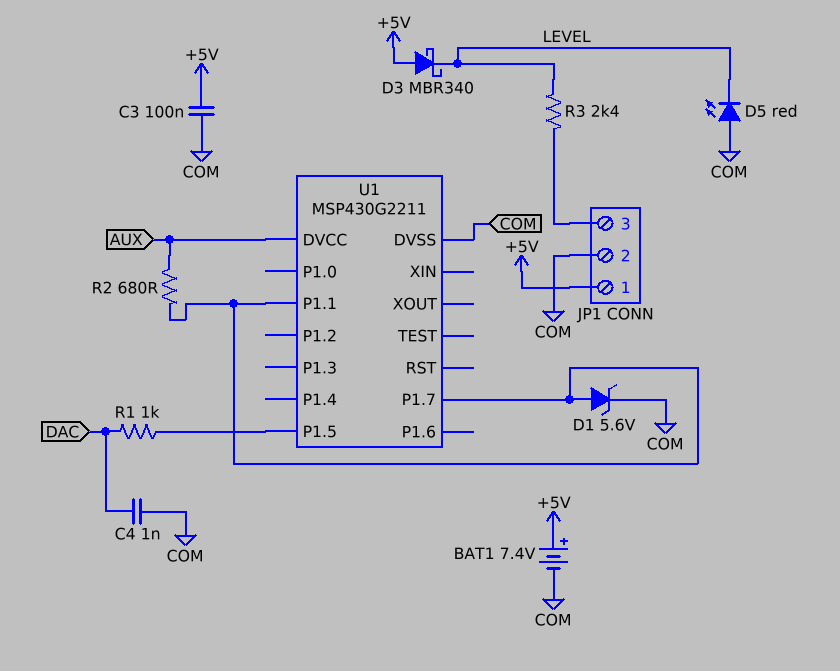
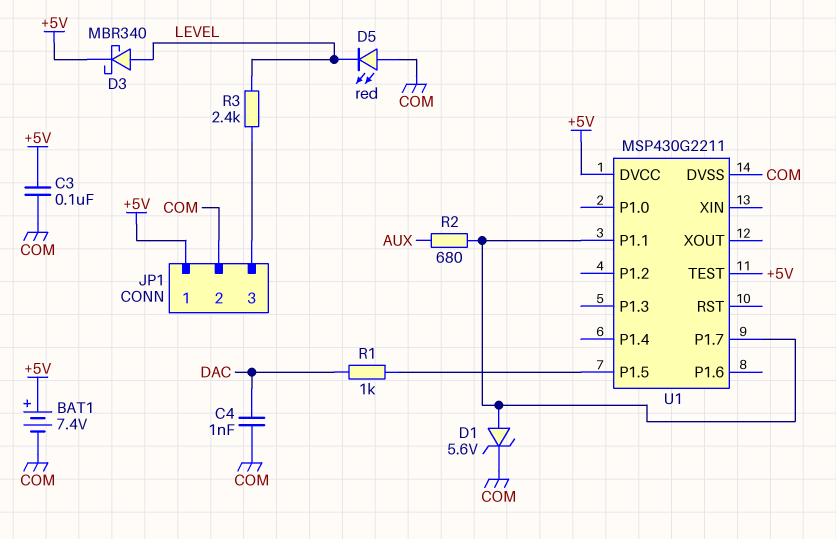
D3: schottky MBR340 (A +5V, K LEVEL) -> schottky MBR340 (A LEVEL, K +5V)
U1 pin DVCC: AUX -> +5V
U1 pin TEST: none -> +5V

